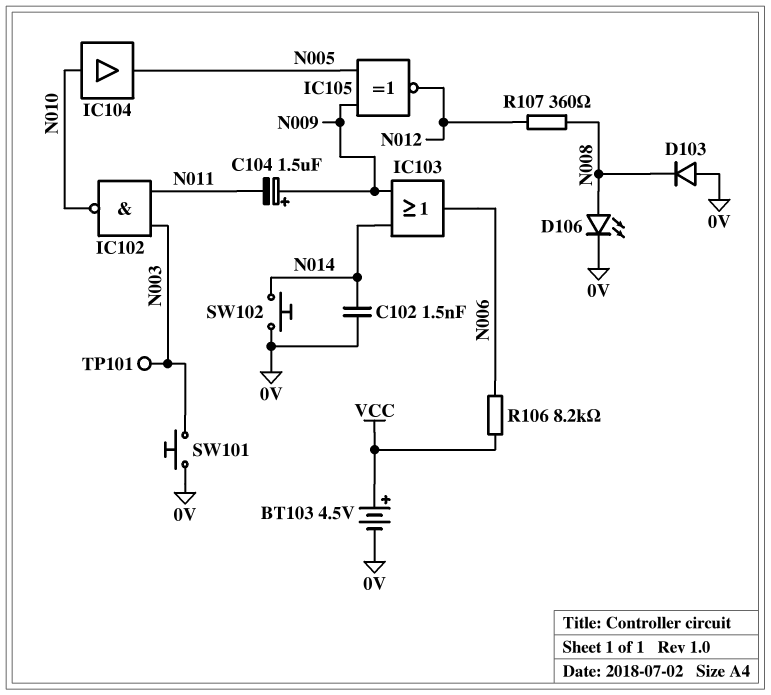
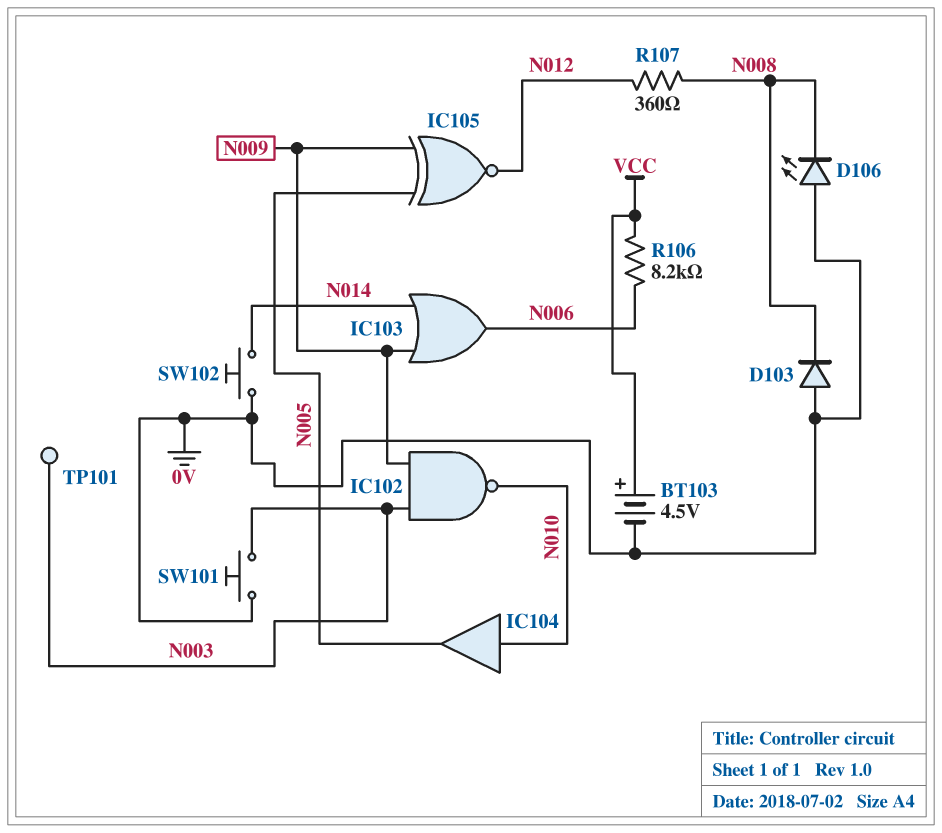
C102: 1.5nF (0V, N014) -> none
C104: 1.5uF (plus N009, minus N011) -> none
D106: LED (A N008, K 0V) -> LED (A 0V, K N008)
IC102: NAND (in N003, in N011, out N010) -> NAND (in N003, in N009, out N010)

